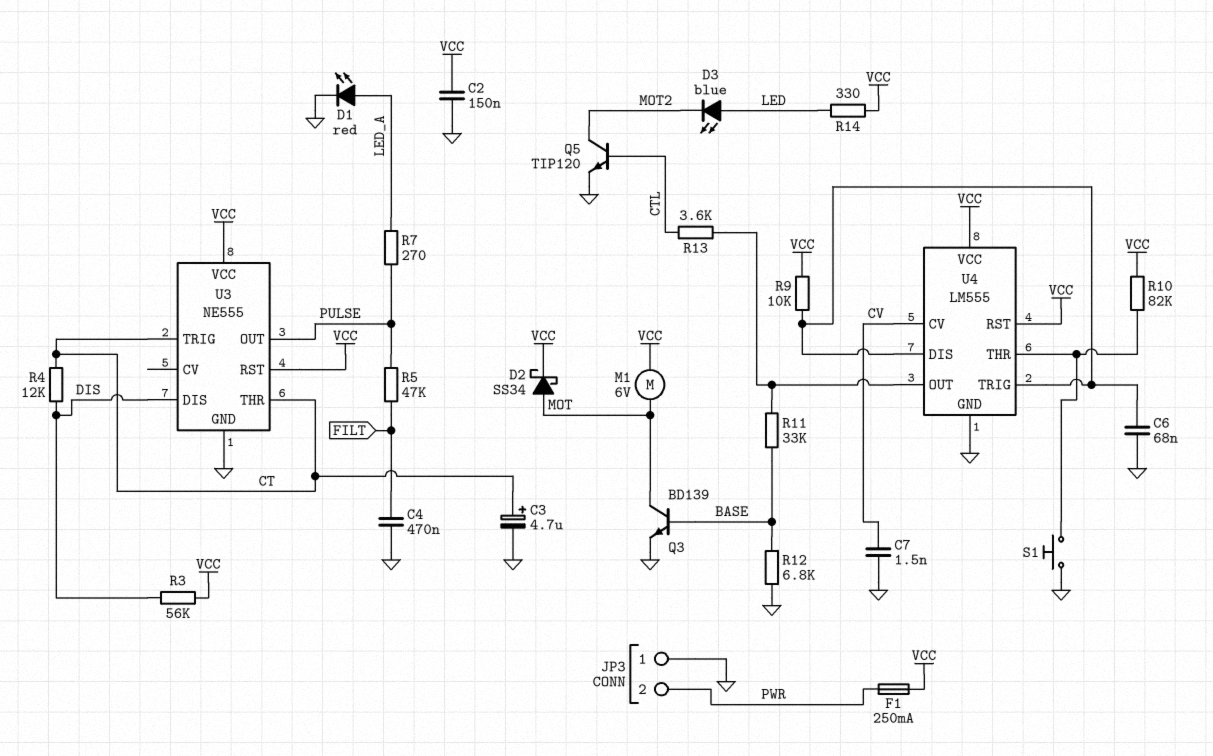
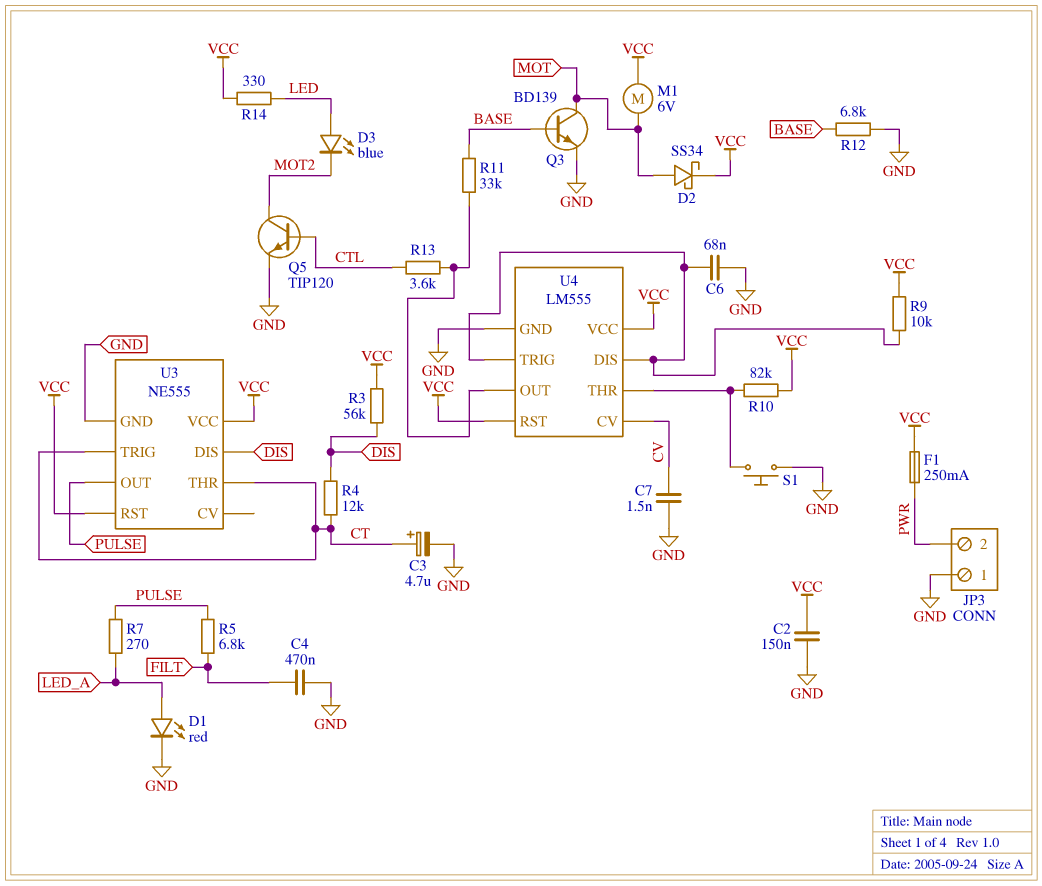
R5: 47k (FILT, PULSE) -> 6.8k (FILT, PULSE)

